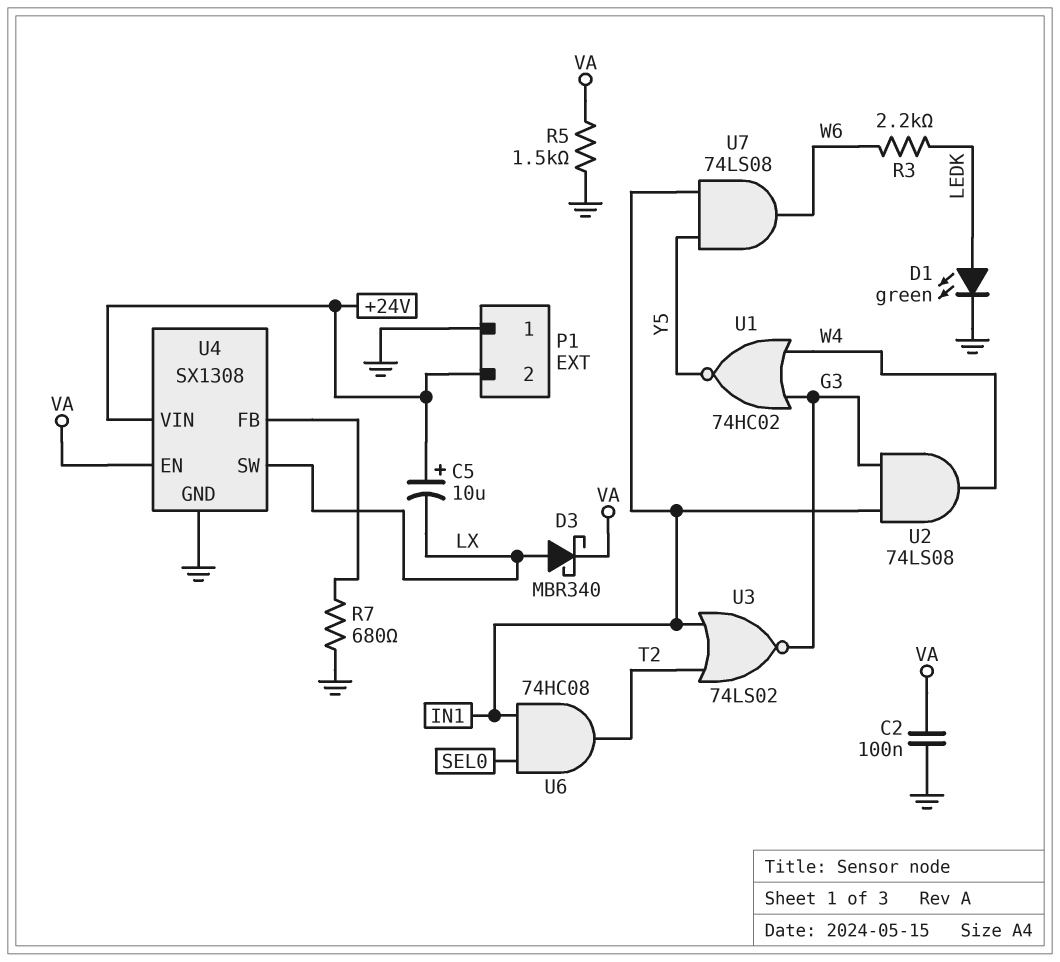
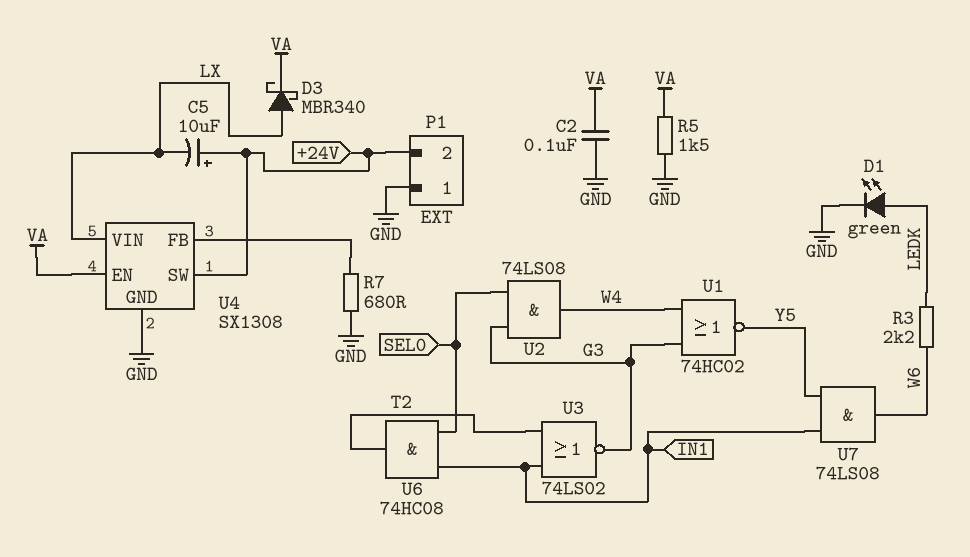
U2: AND 74LS08 (in G3, in IN1, out W4) -> AND 74LS08 (in G3, in SEL0, out W4)
U4 pin SW: LX -> +24V
U4 pin VIN: +24V -> LX

